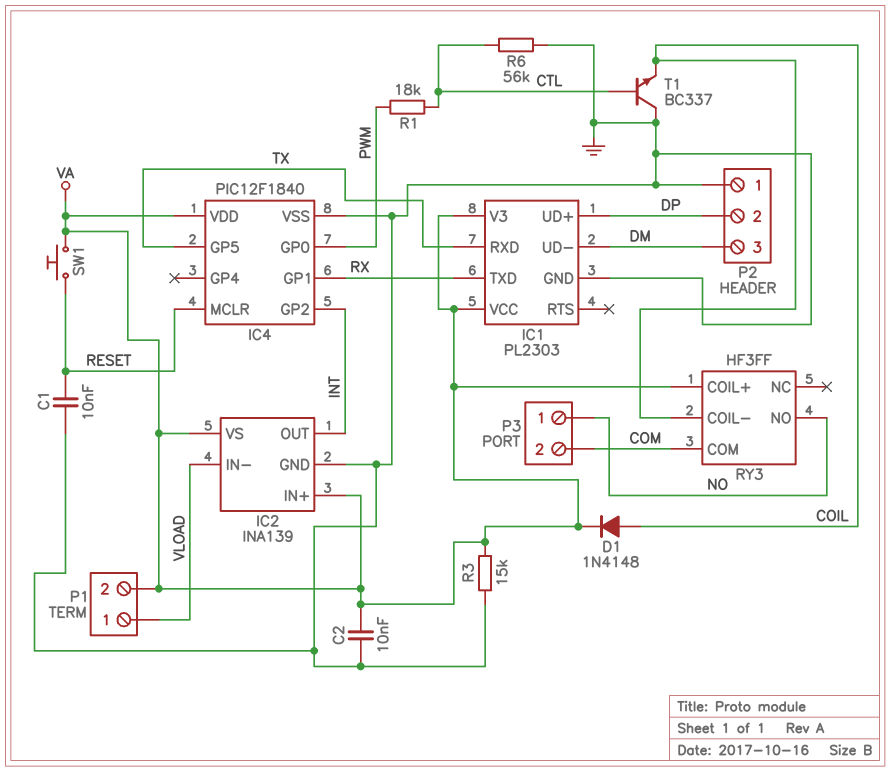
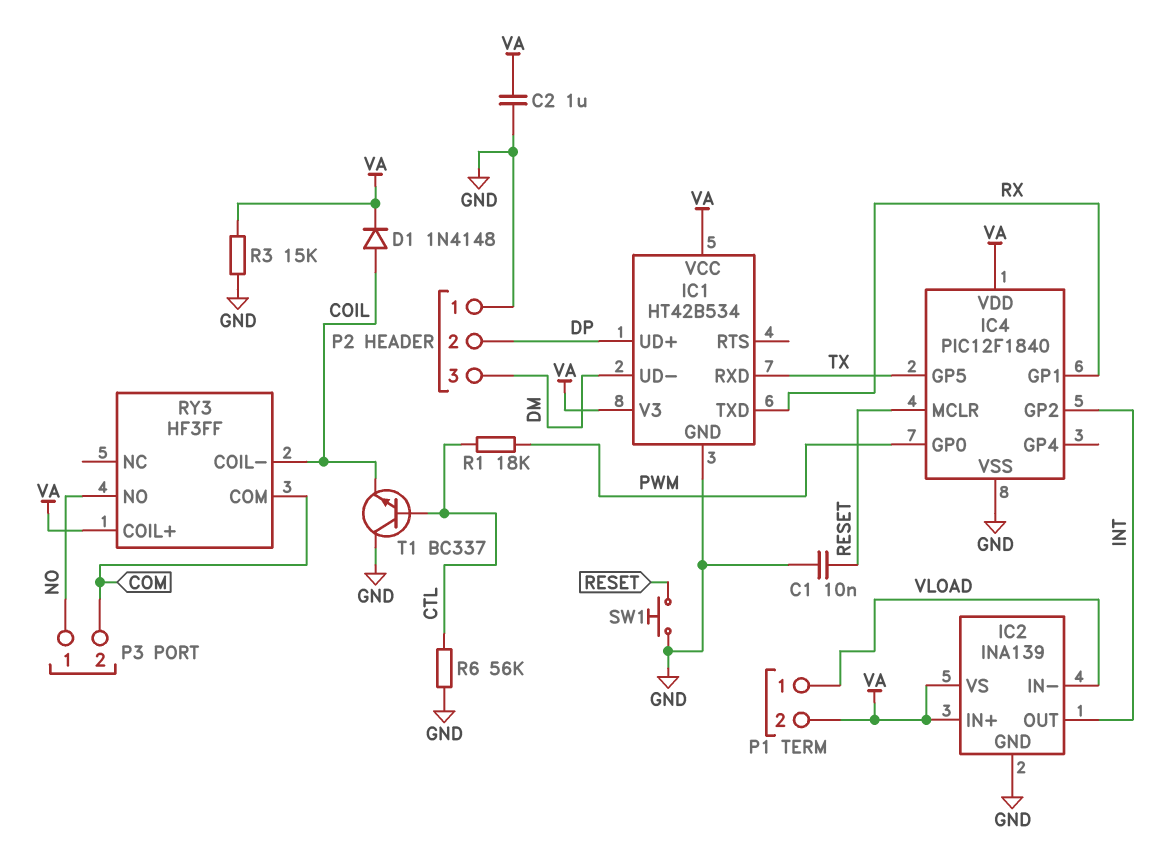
C2: 10nF (GND, VA) -> 1uF (GND, VA)
IC1: PL2303 -> HT42B534
SW1: button (RESET, VA) -> button (GND, RESET)

